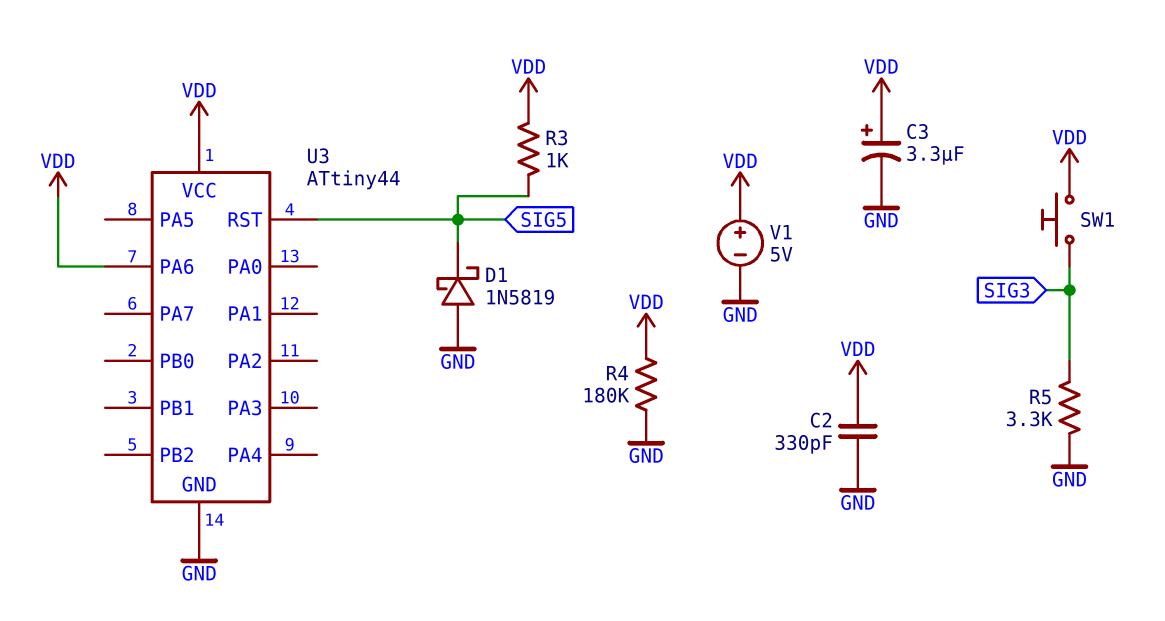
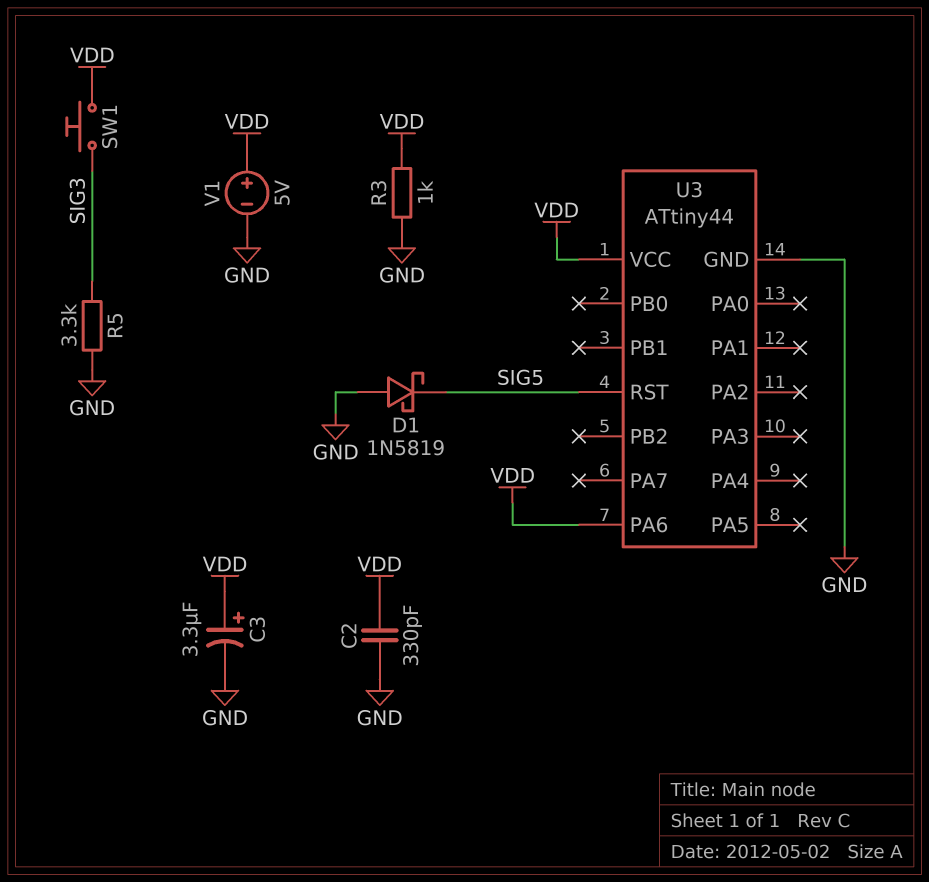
R3: 1k (SIG5, VDD) -> 1k (GND, VDD)
R4: 180k (GND, VDD) -> none

